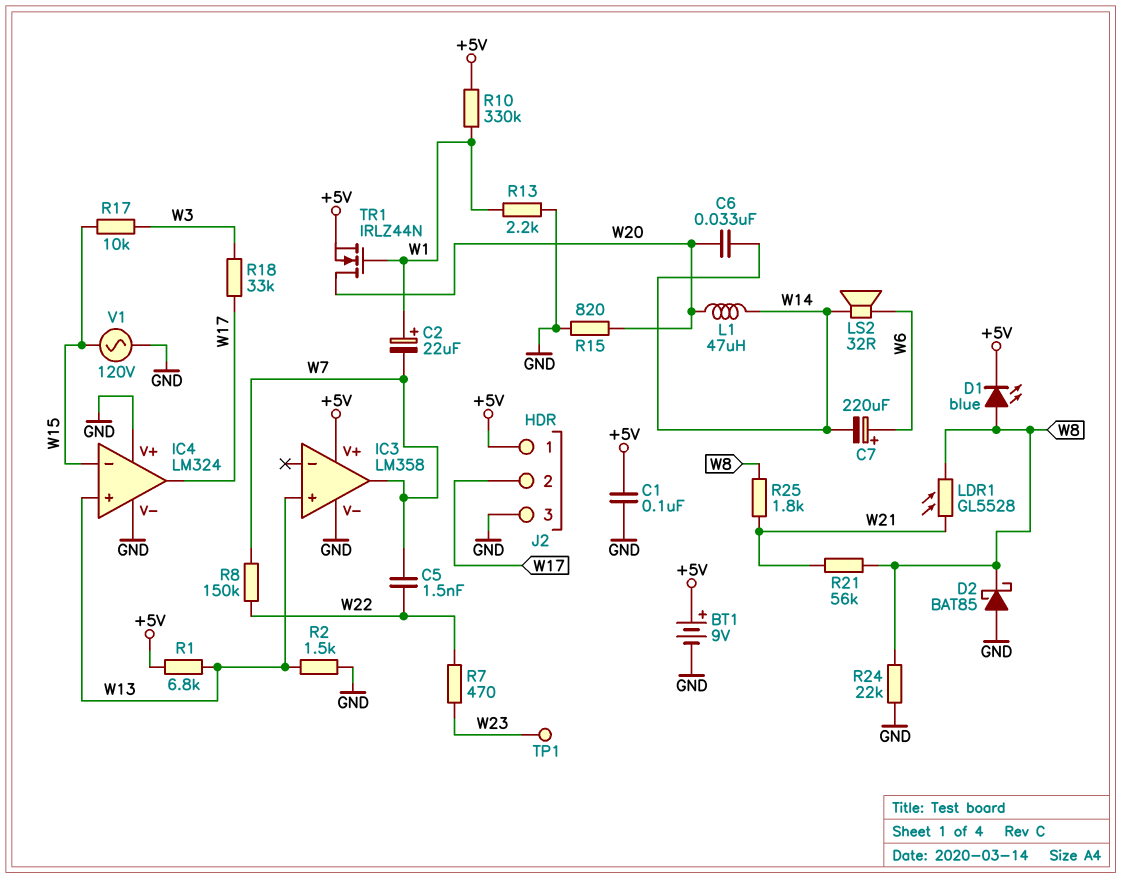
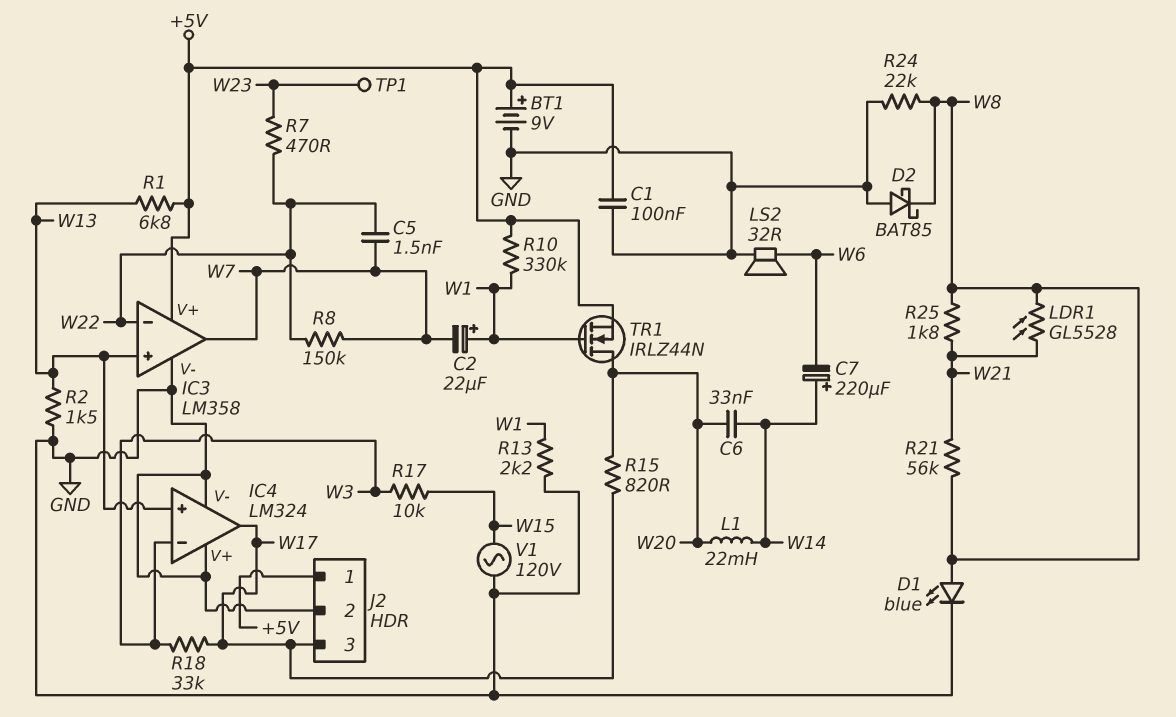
C7: 220uF (plus W6, minus W14) -> 220uF (plus W14, minus W6)
D1: LED blue (A W8, K +5V) -> LED blue (A W8, K GND)
IC3 pin in-: none -> W22
IC4 pin in-: W15 -> W3
J2 pin 2: W17 -> GND
J2 pin 3: GND -> W17
L1: 47uH (W14, W20) -> 22mH (W14, W20)
LS2: speaker 32R (W6, W14) -> speaker 32R (GND, W6)
R15: 820 (GND, W20) -> 820 (W17, W20)

